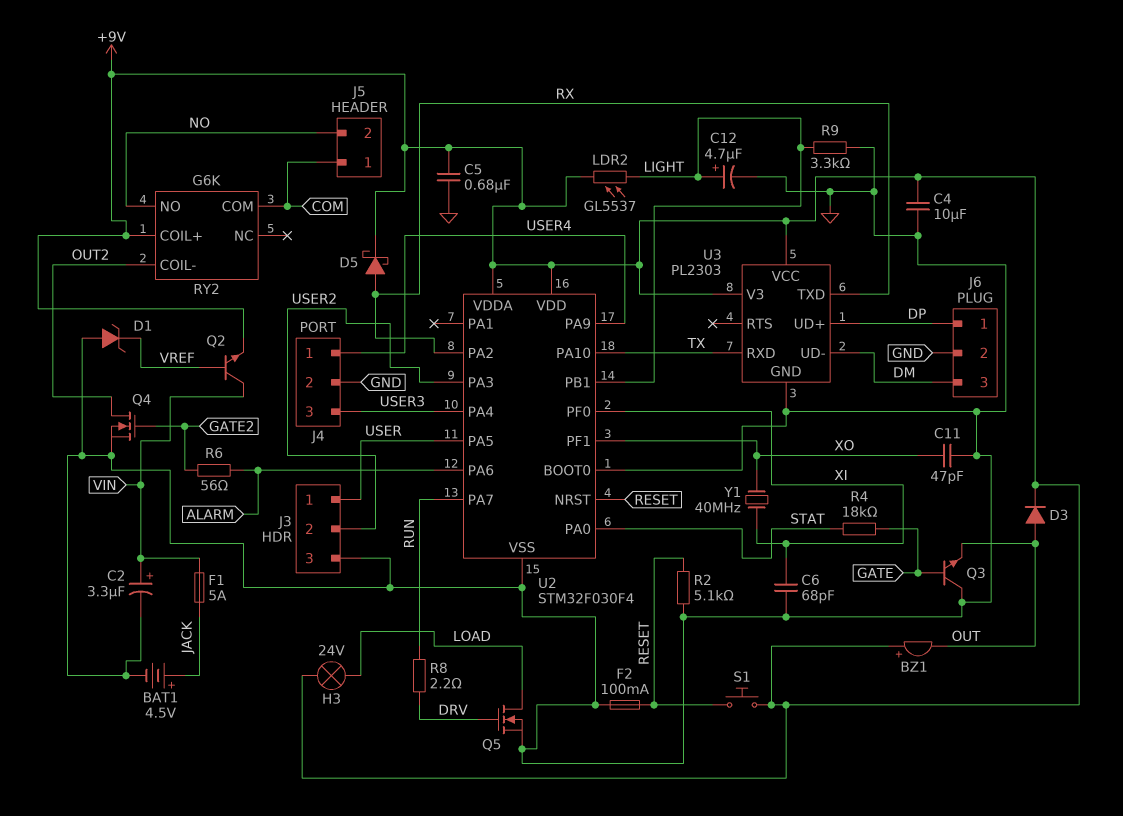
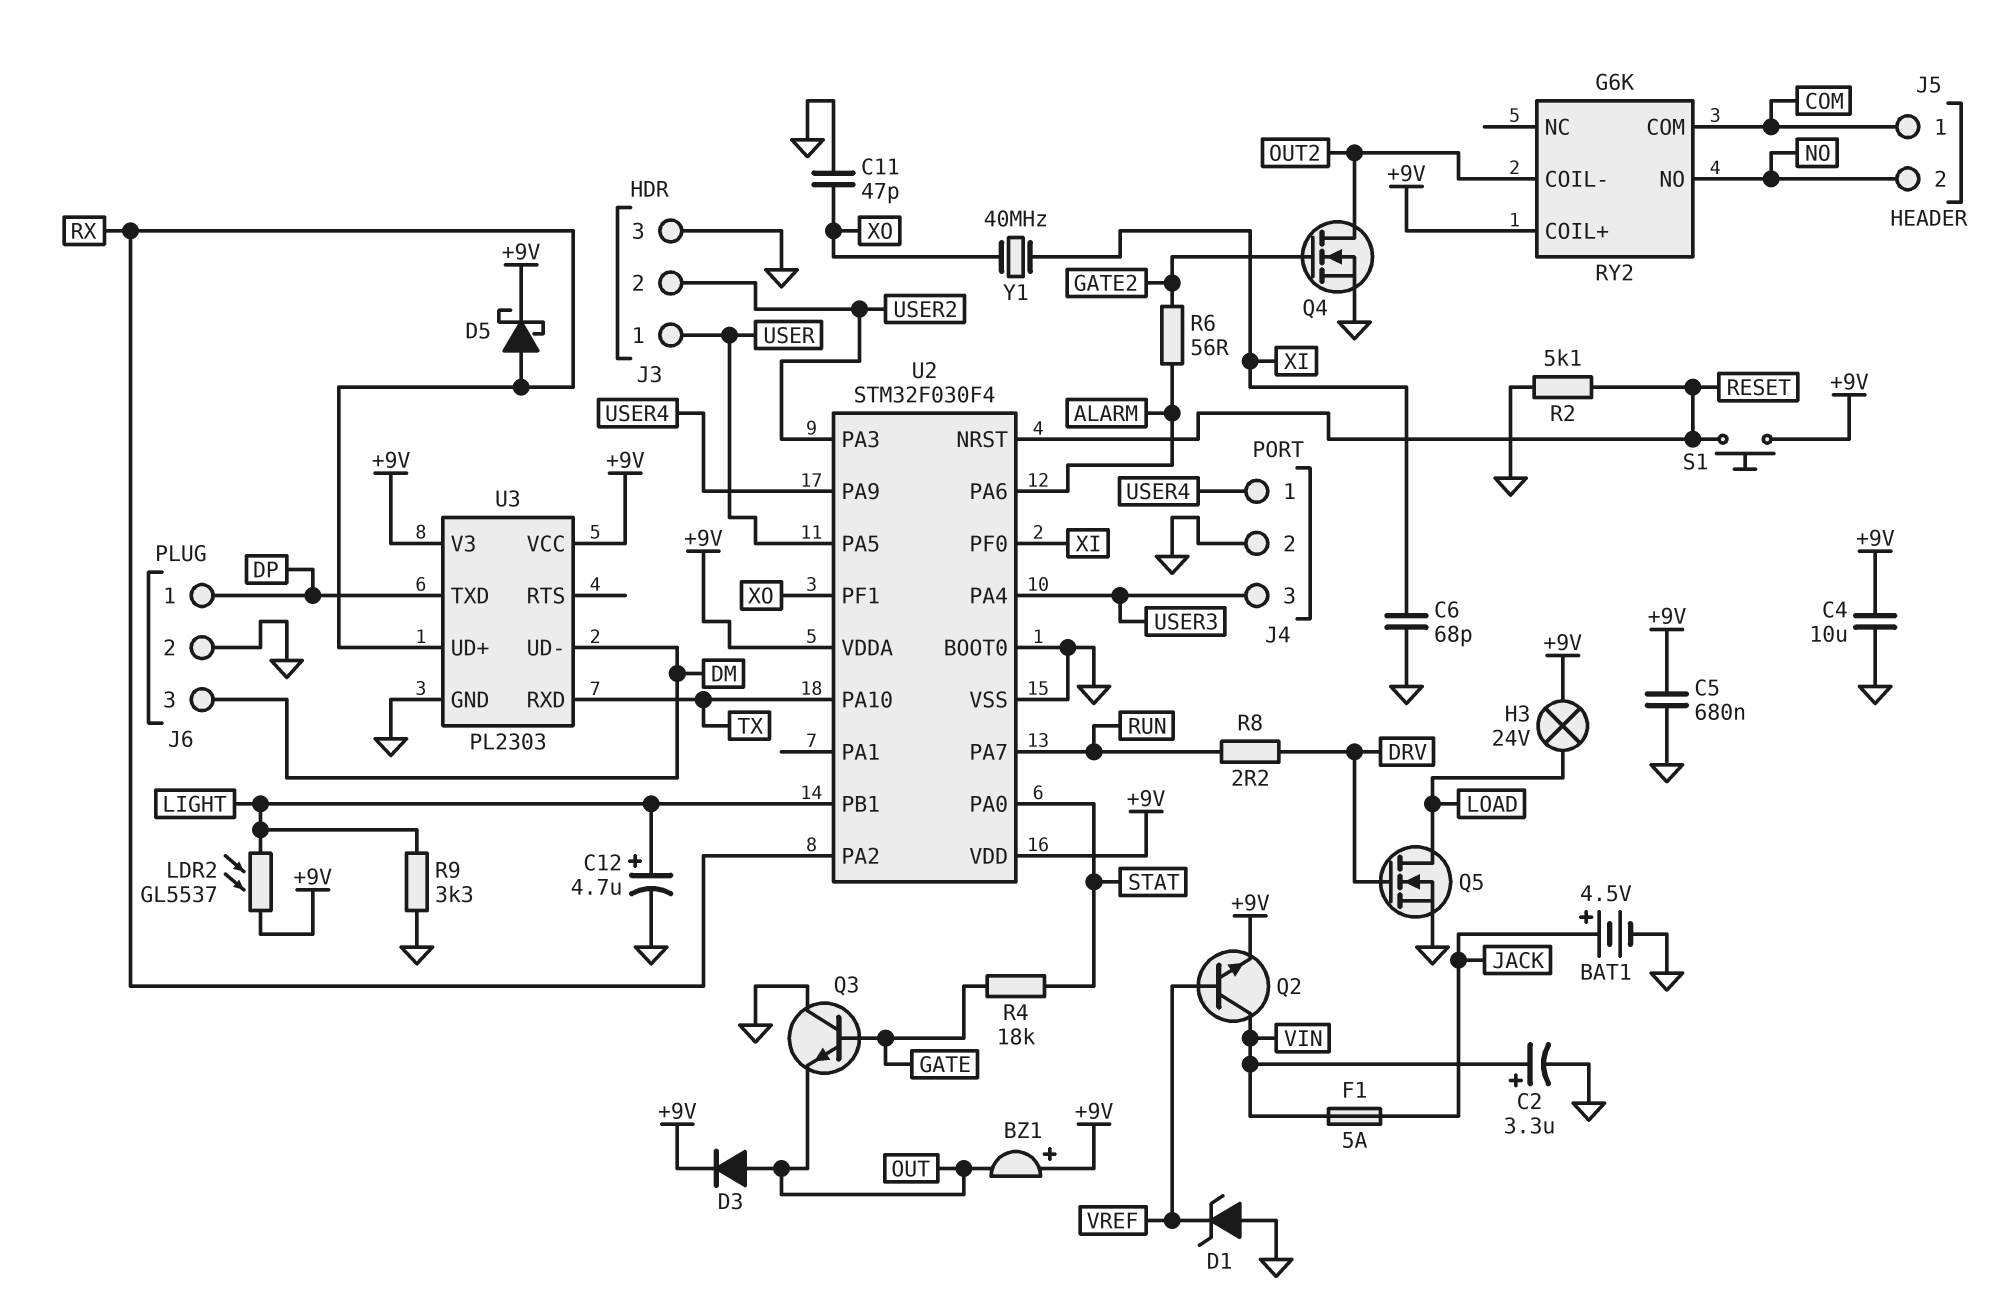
F2: 100mA (GND, RESET) -> none
U3 pin TXD: RX -> DP
U3 pin UD+: DP -> RX

